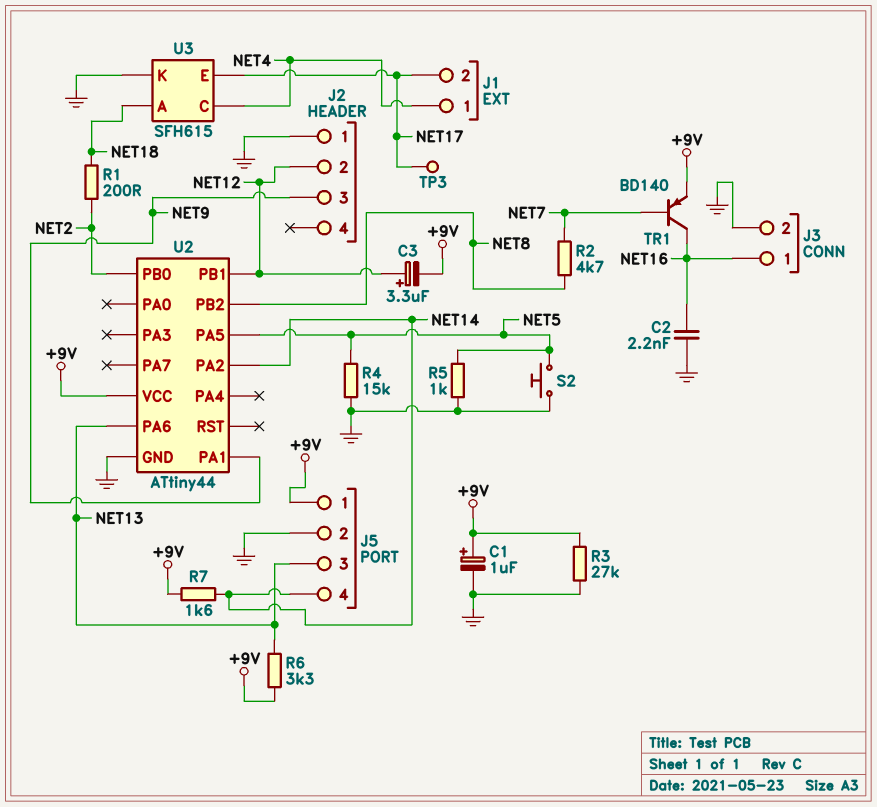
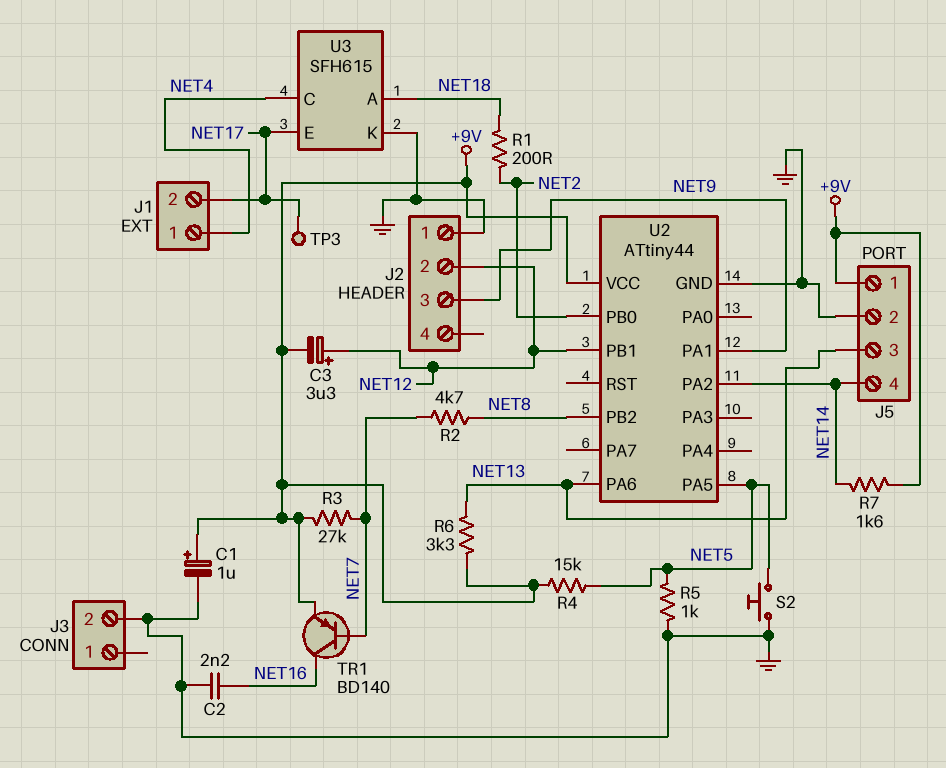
J3 pin 1: NET16 -> none
R3: 27k (+9V, GND) -> 27k (+9V, NET7)
R4: 15k (GND, NET5) -> 15k (+9V, NET5)

